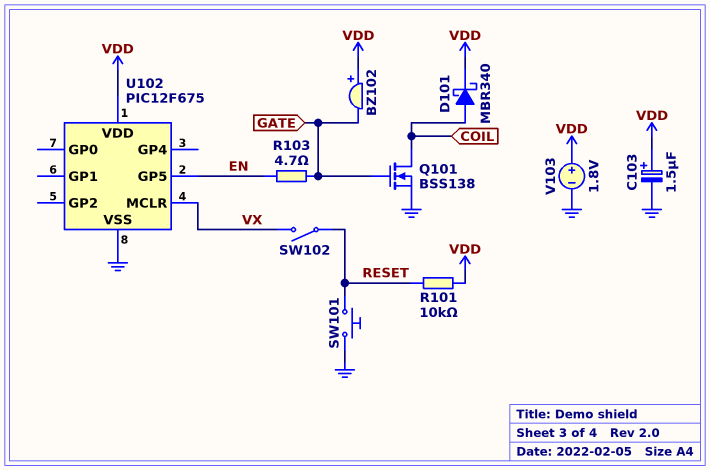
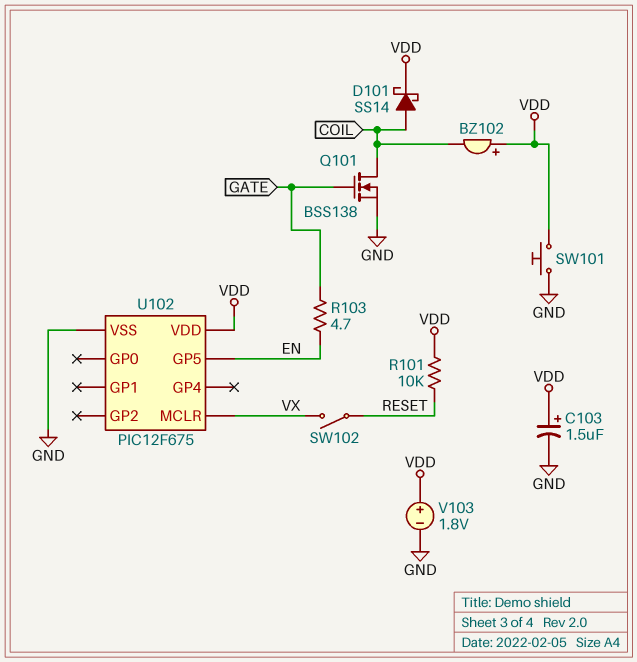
BZ102: buzzer (plus VDD, minus GATE) -> buzzer (plus VDD, minus COIL)
D101: schottky MBR340 (A COIL, K VDD) -> schottky SS14 (A COIL, K VDD)
SW101: button (GND, RESET) -> button (GND, VDD)

